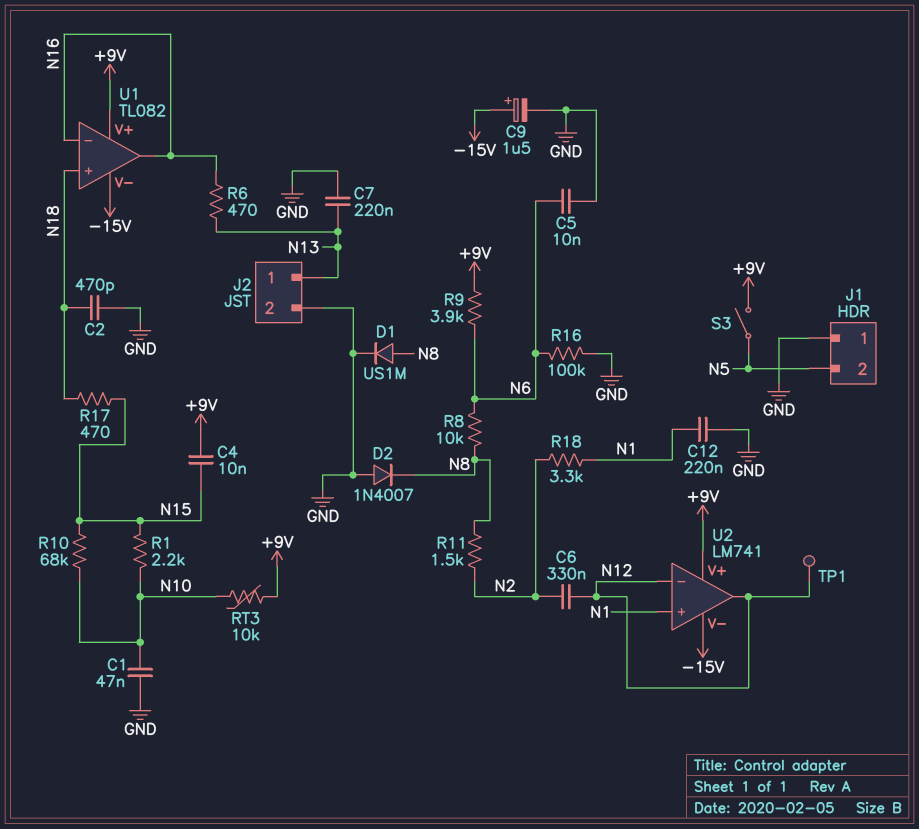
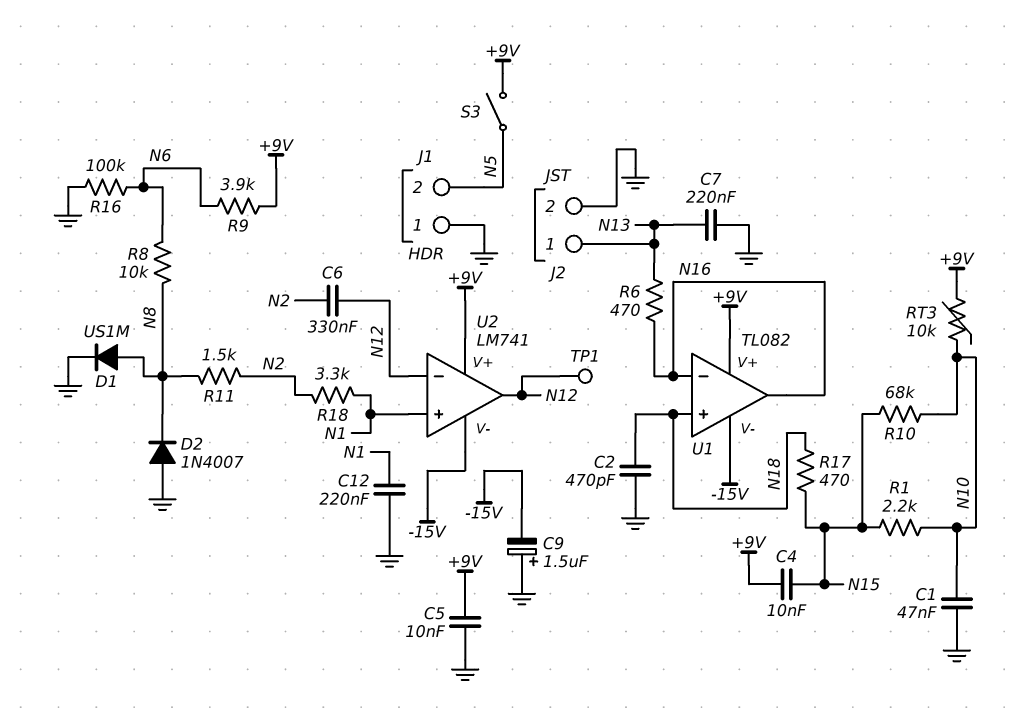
C5: 10nF (GND, N6) -> 10nF (+9V, GND)
C9: 1.5uF (plus -15V, minus GND) -> 1.5uF (plus GND, minus -15V)

